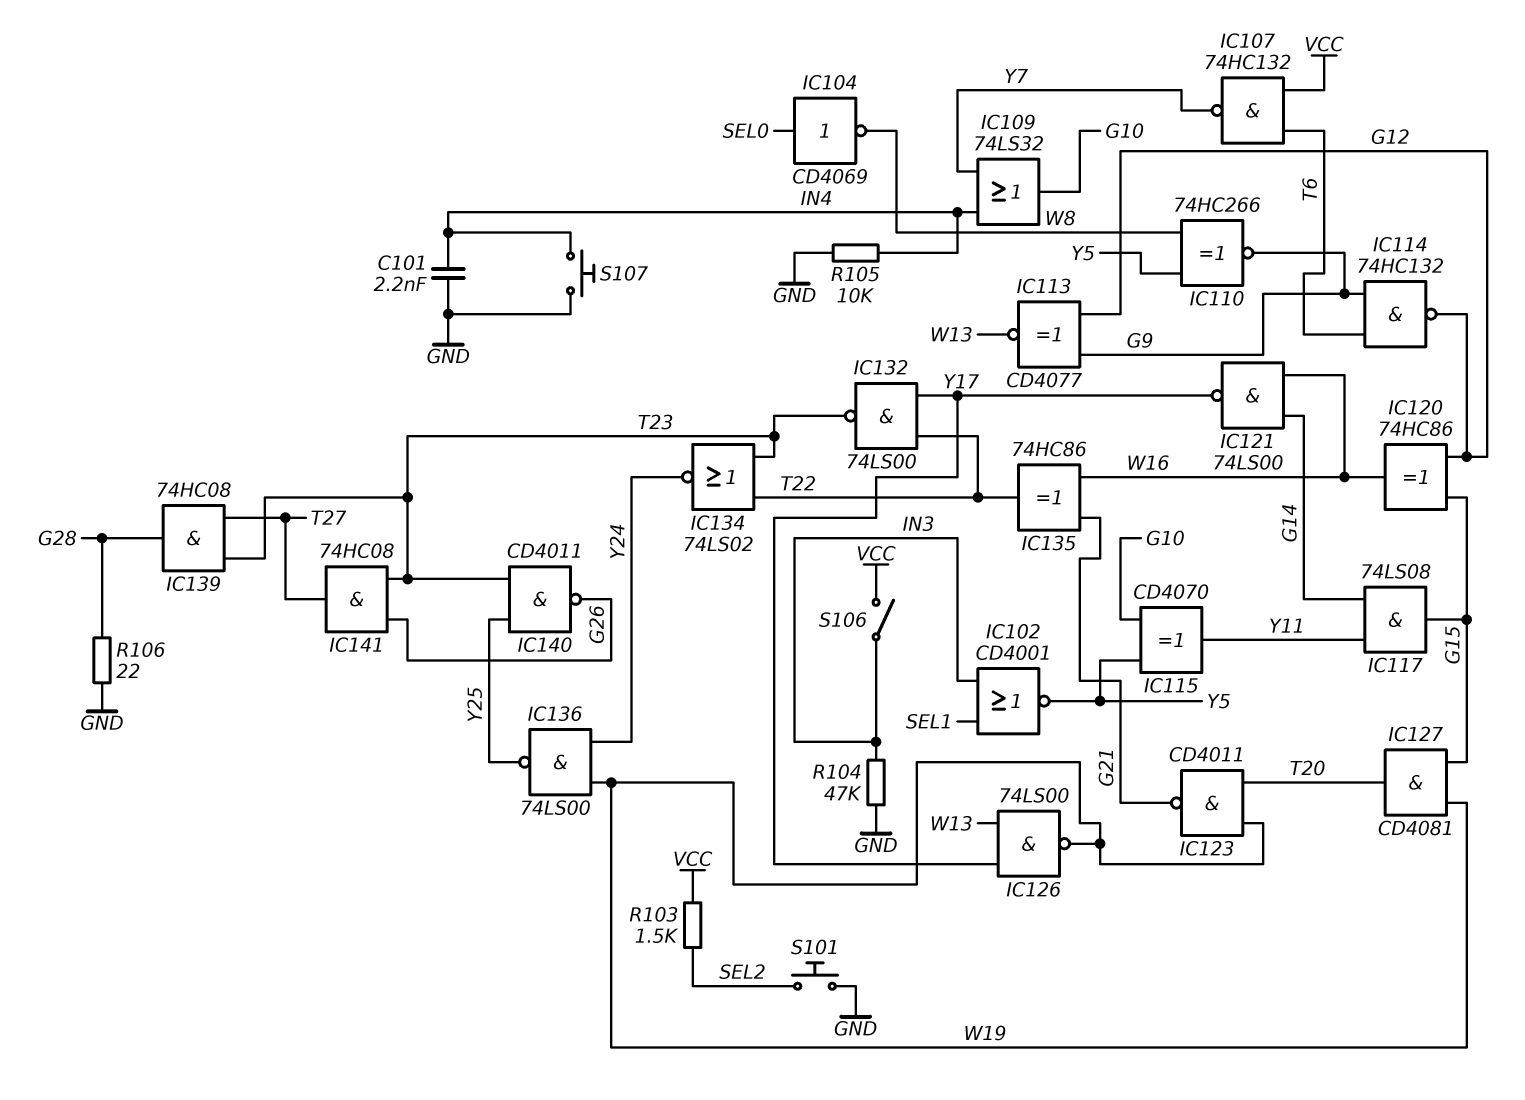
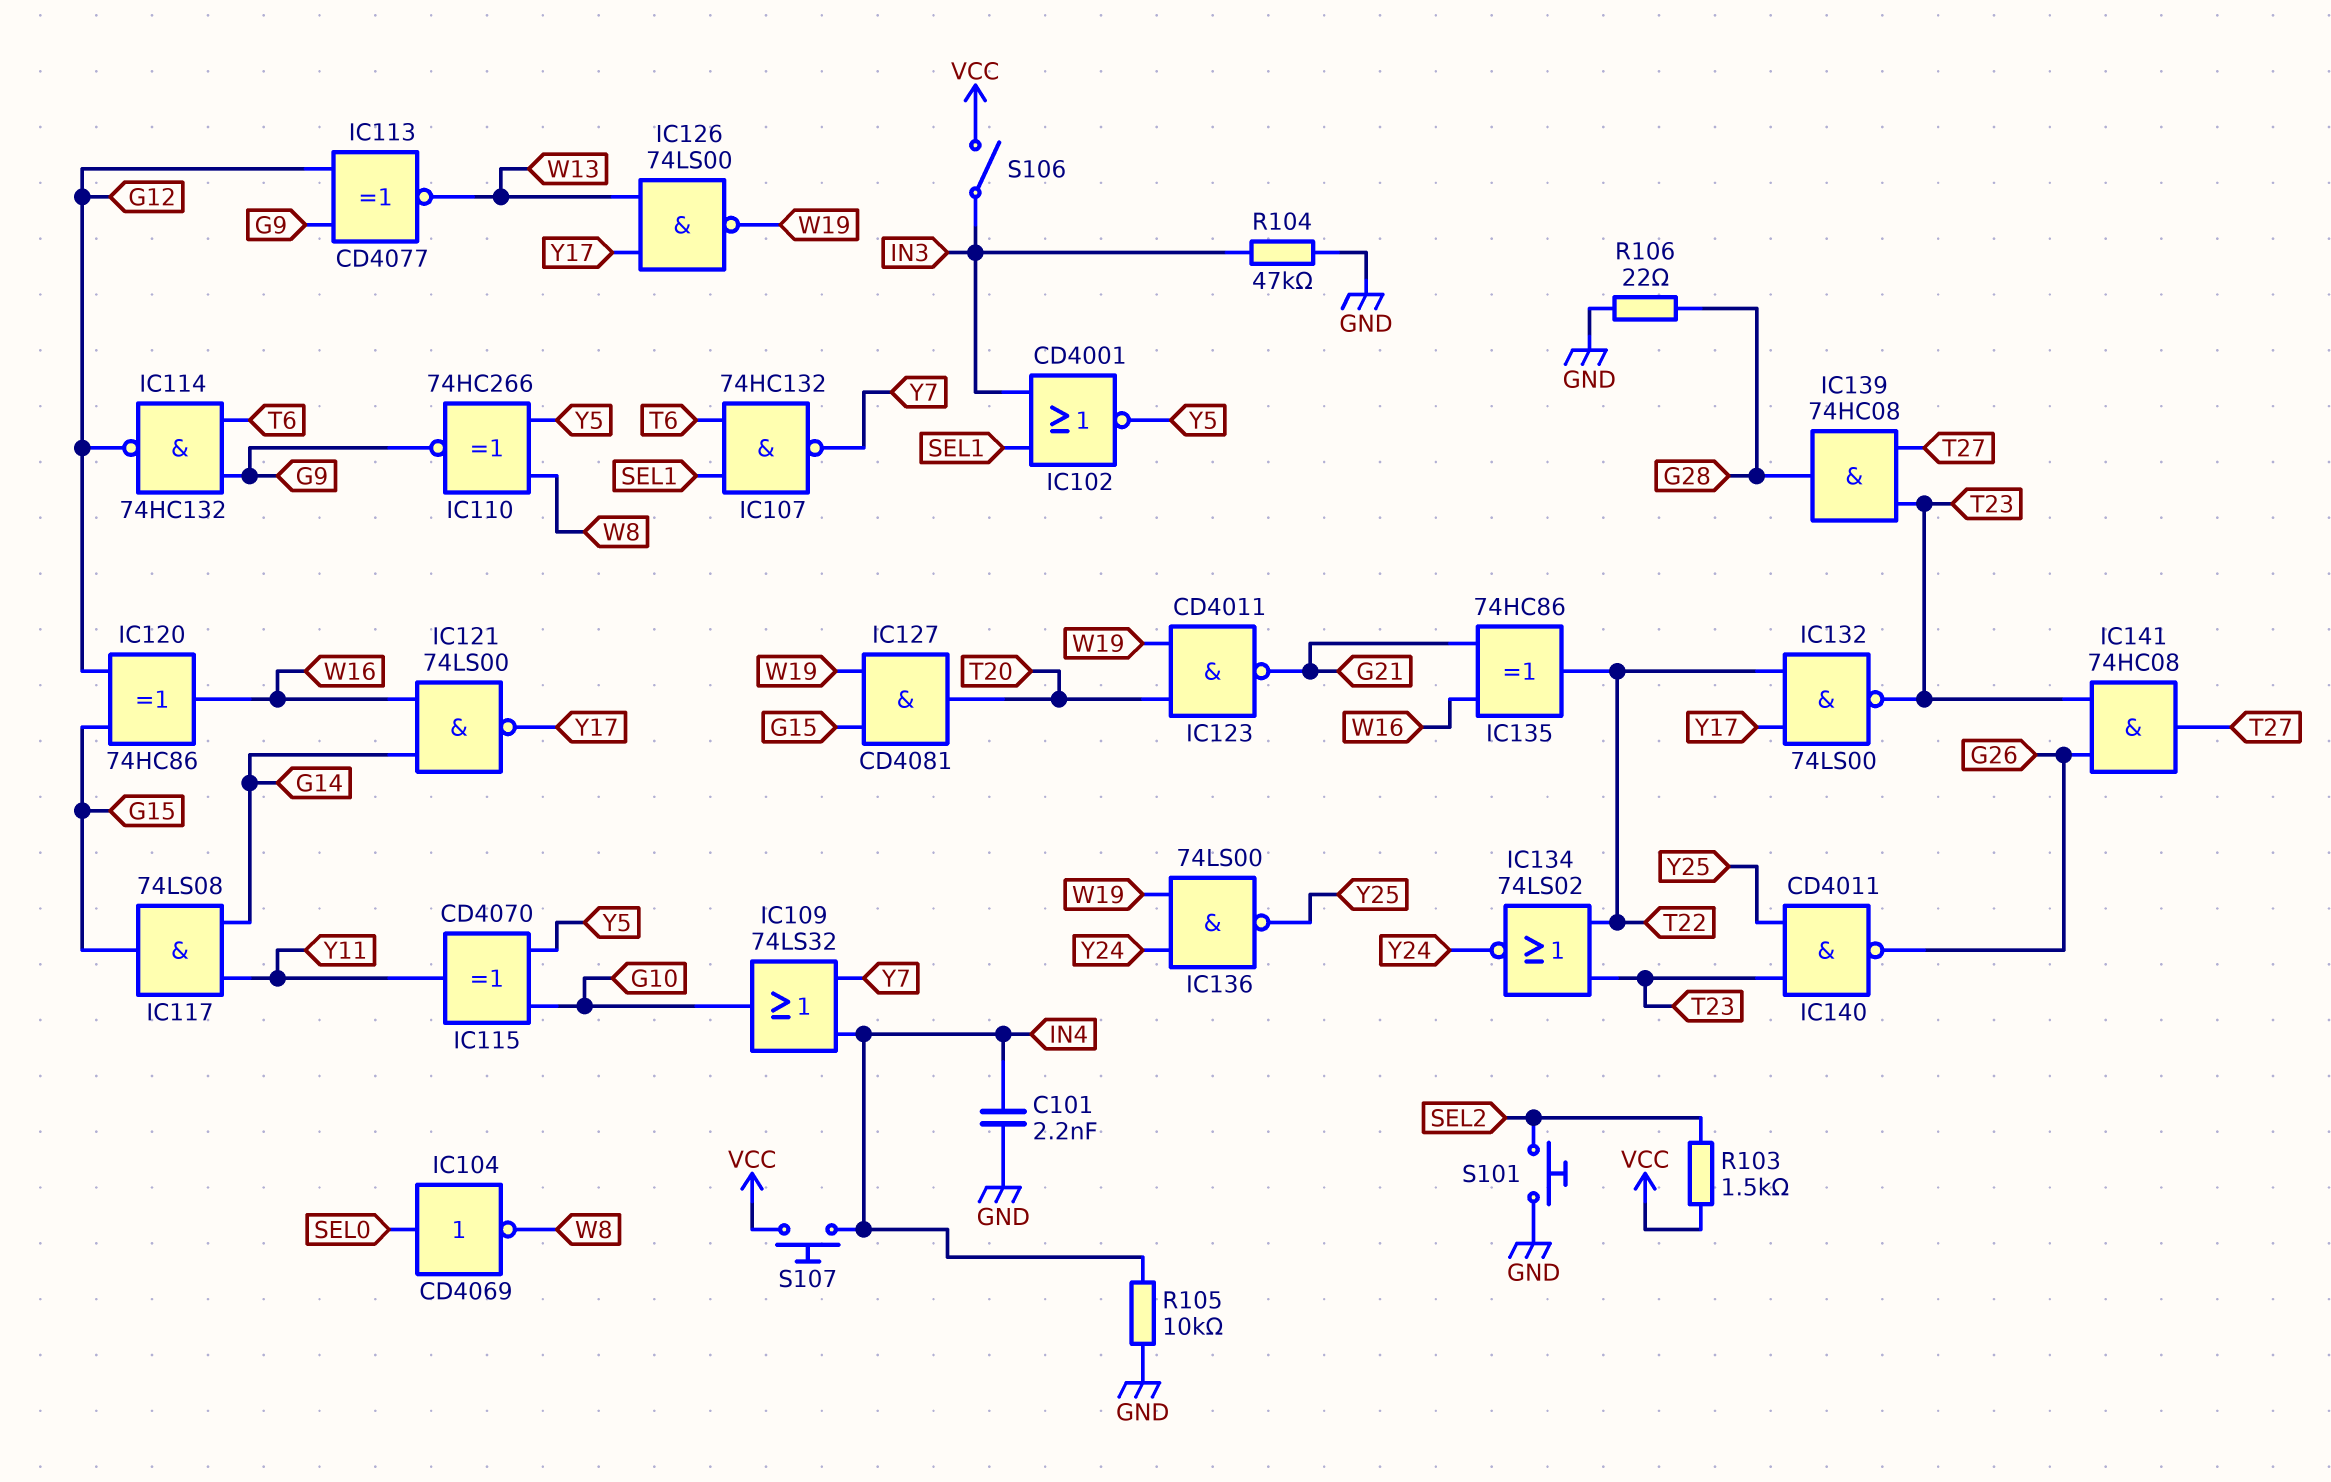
IC107: NAND 74HC132 (in T6, in VCC, out Y7) -> NAND 74HC132 (in SEL1, in T6, out Y7)
S107: button (GND, IN4) -> button (IN4, VCC)

